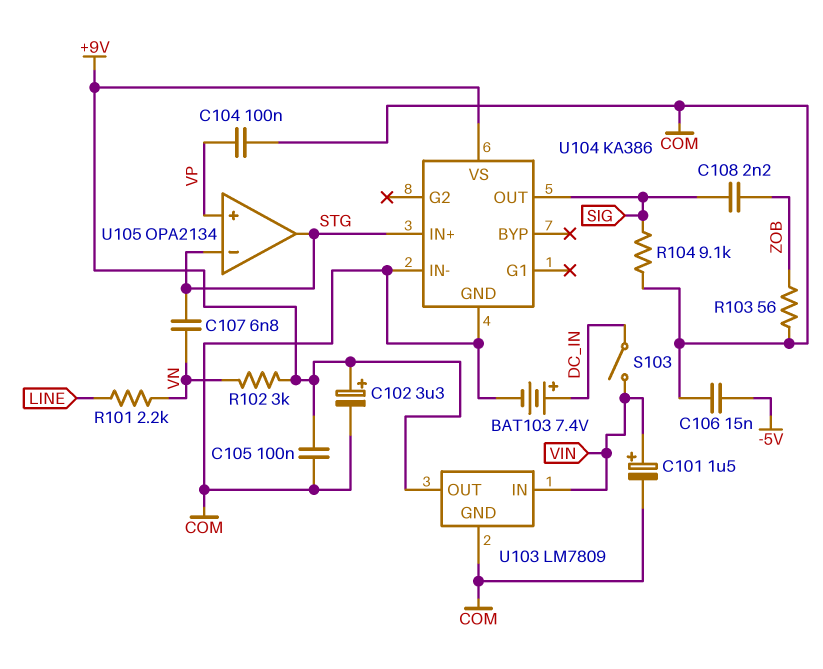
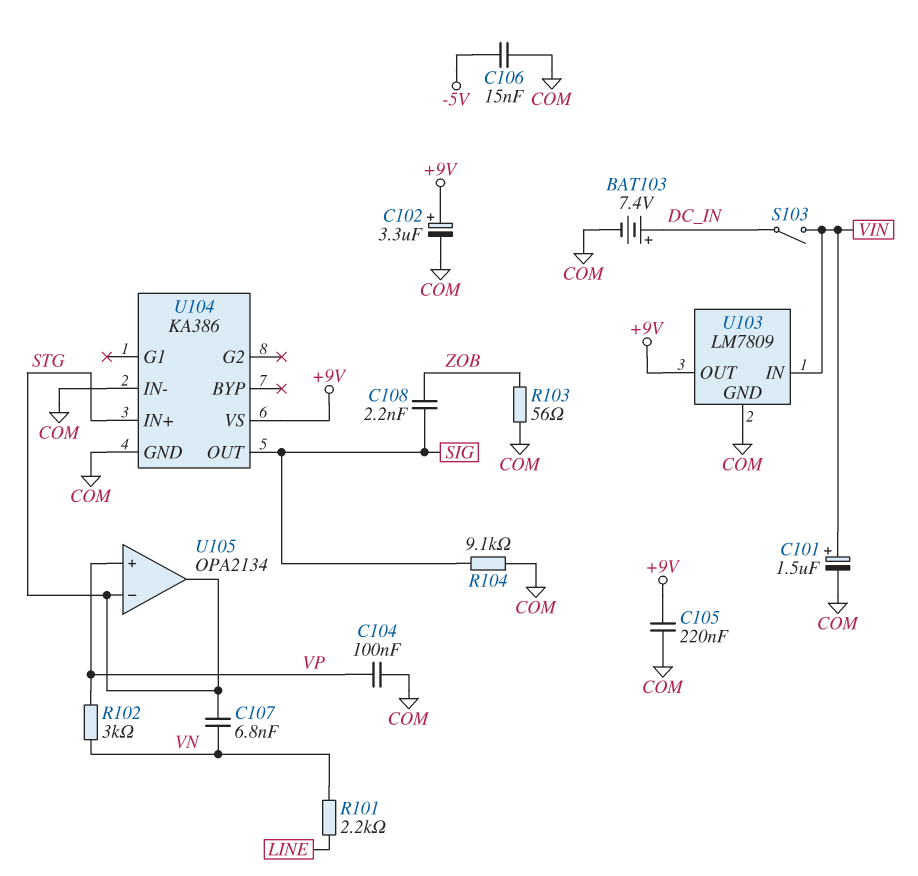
C105: 100nF (+9V, COM) -> 220nF (+9V, COM)
R102: 3k (+9V, VN) -> 3k (VN, VP)

